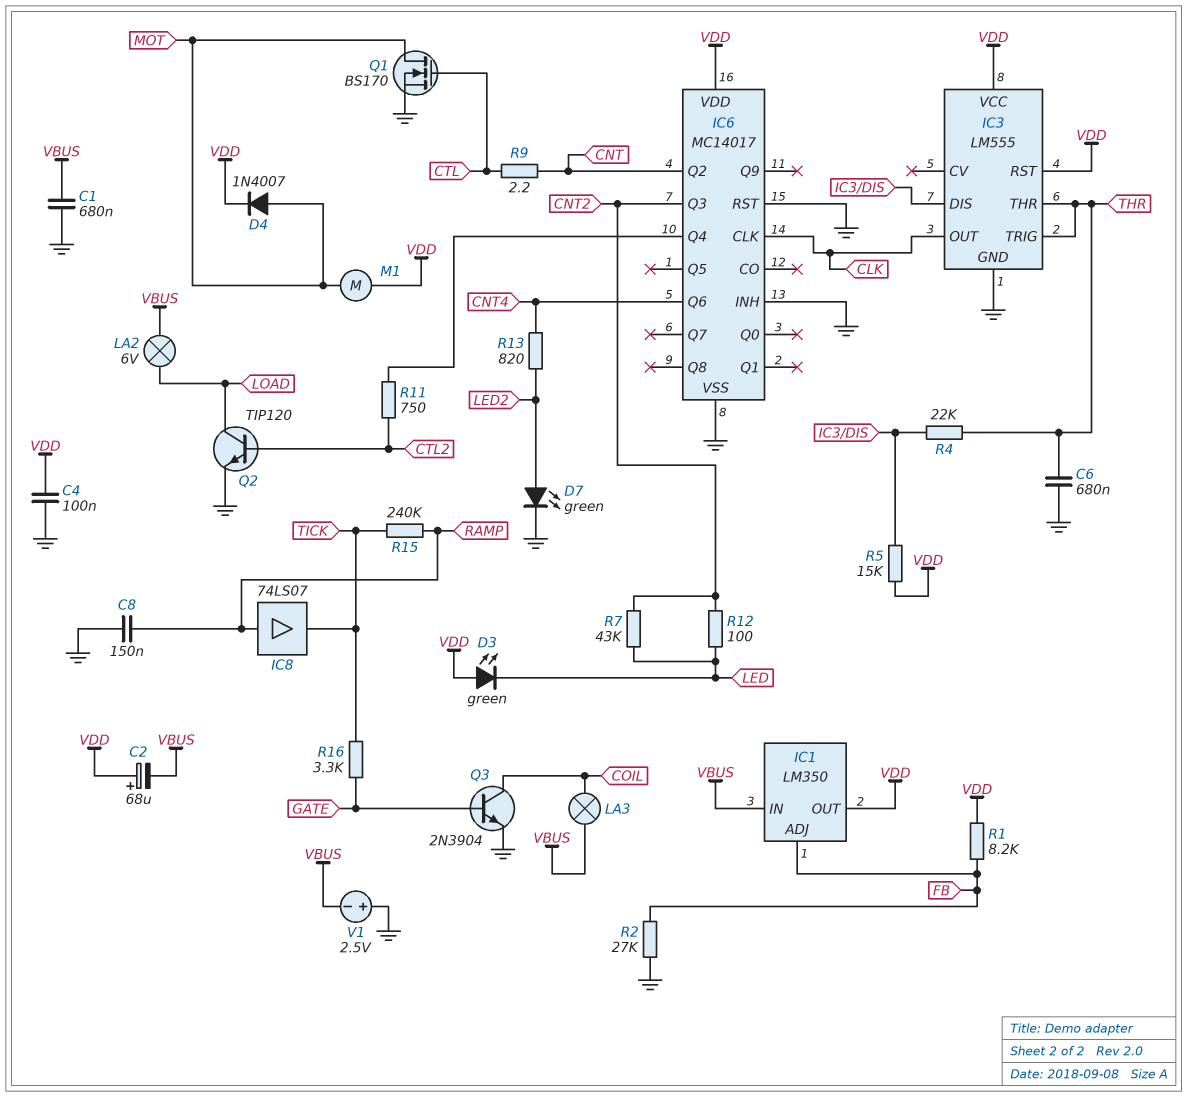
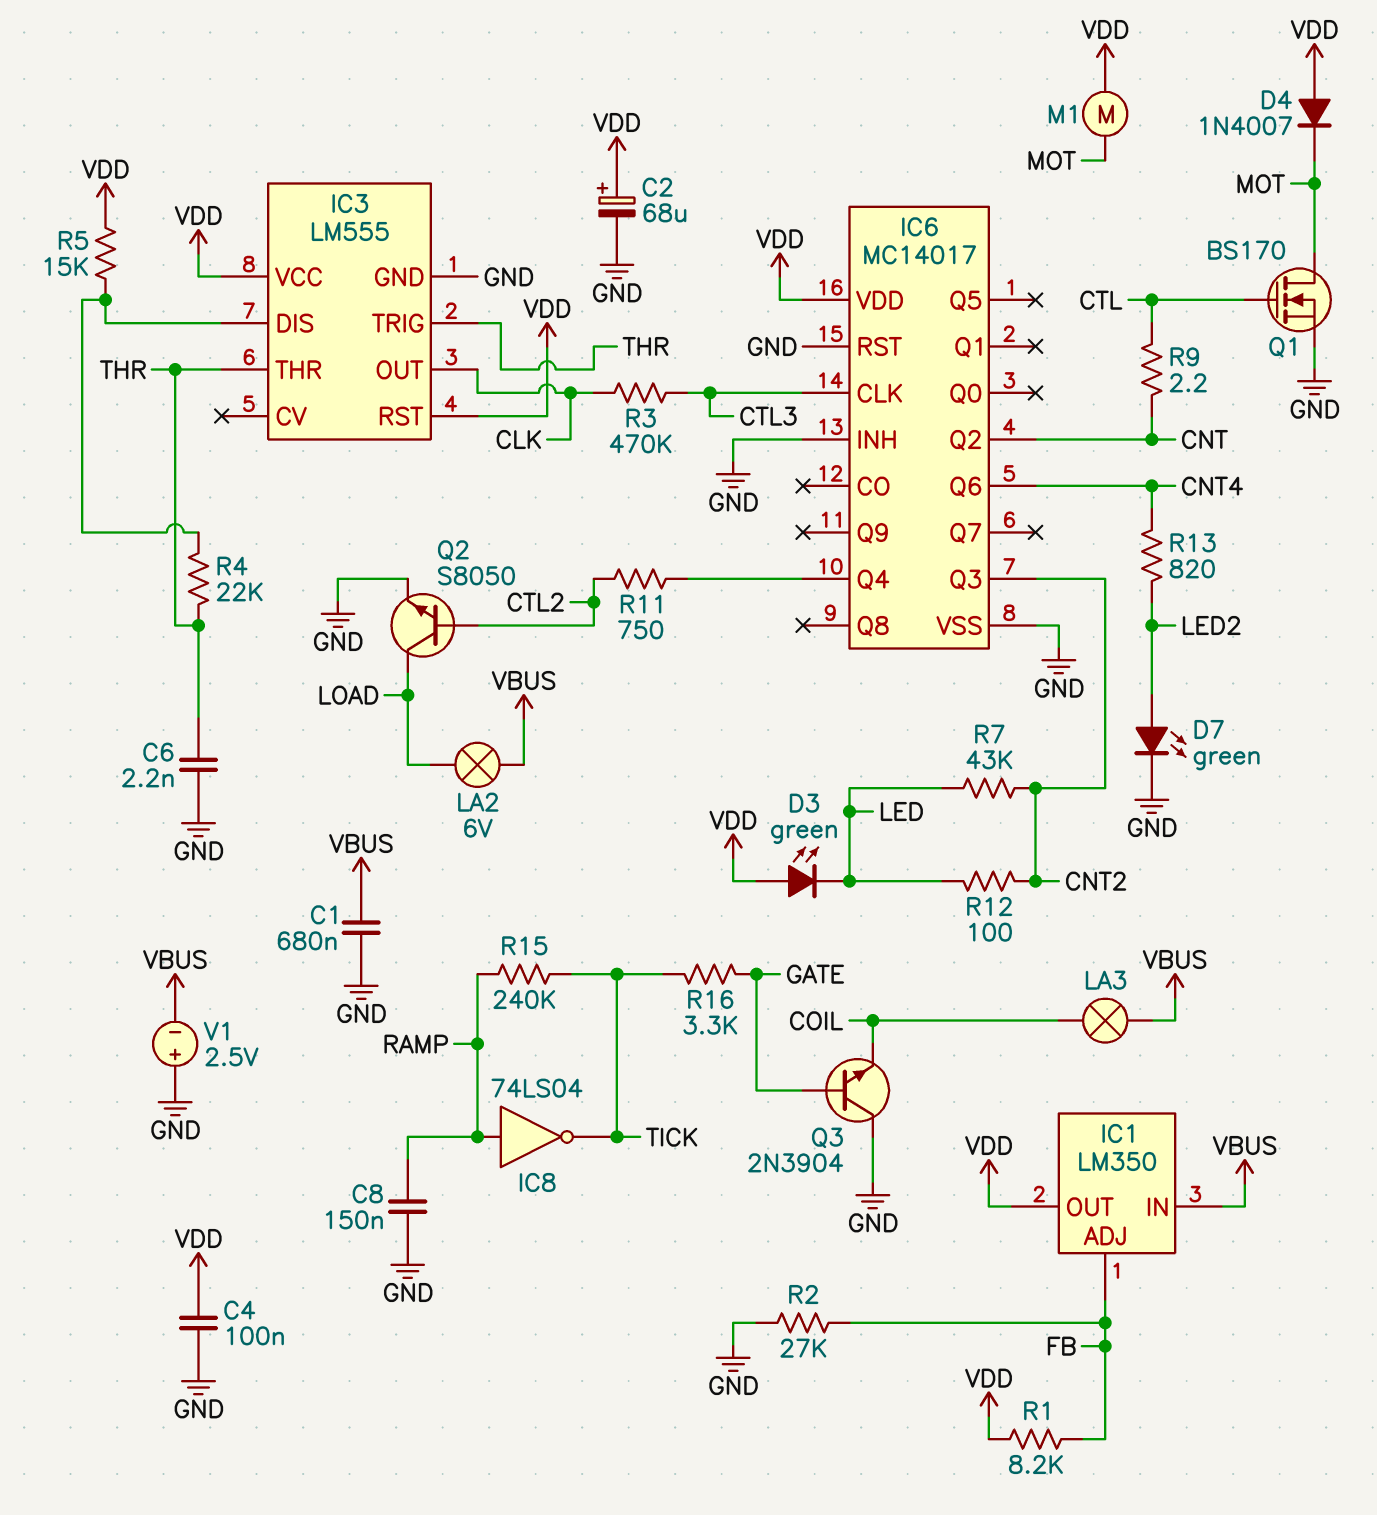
C2: 68uF (plus VDD, minus VBUS) -> 68uF (plus VDD, minus GND)
C6: 680nF (GND, THR) -> 2.2nF (GND, THR)
D4: diode 1N4007 (A MOT, K VDD) -> diode 1N4007 (A VDD, K MOT)
IC6 pin CLK: CLK -> CTL3
IC8: buffer 74LS07 (in RAMP, out TICK) -> NOT 74LS04 (in RAMP, out TICK)
Q2: NPN TIP120 (B CTL2, C LOAD, E GND) -> NPN S8050 (B CTL2, C LOAD, E GND)
Q3: NPN 2N3904 (B GATE, C COIL, E GND) -> NPN 2N3904 (B GATE, C GND, E COIL)
R3: none -> 470k (CLK, CTL3)

